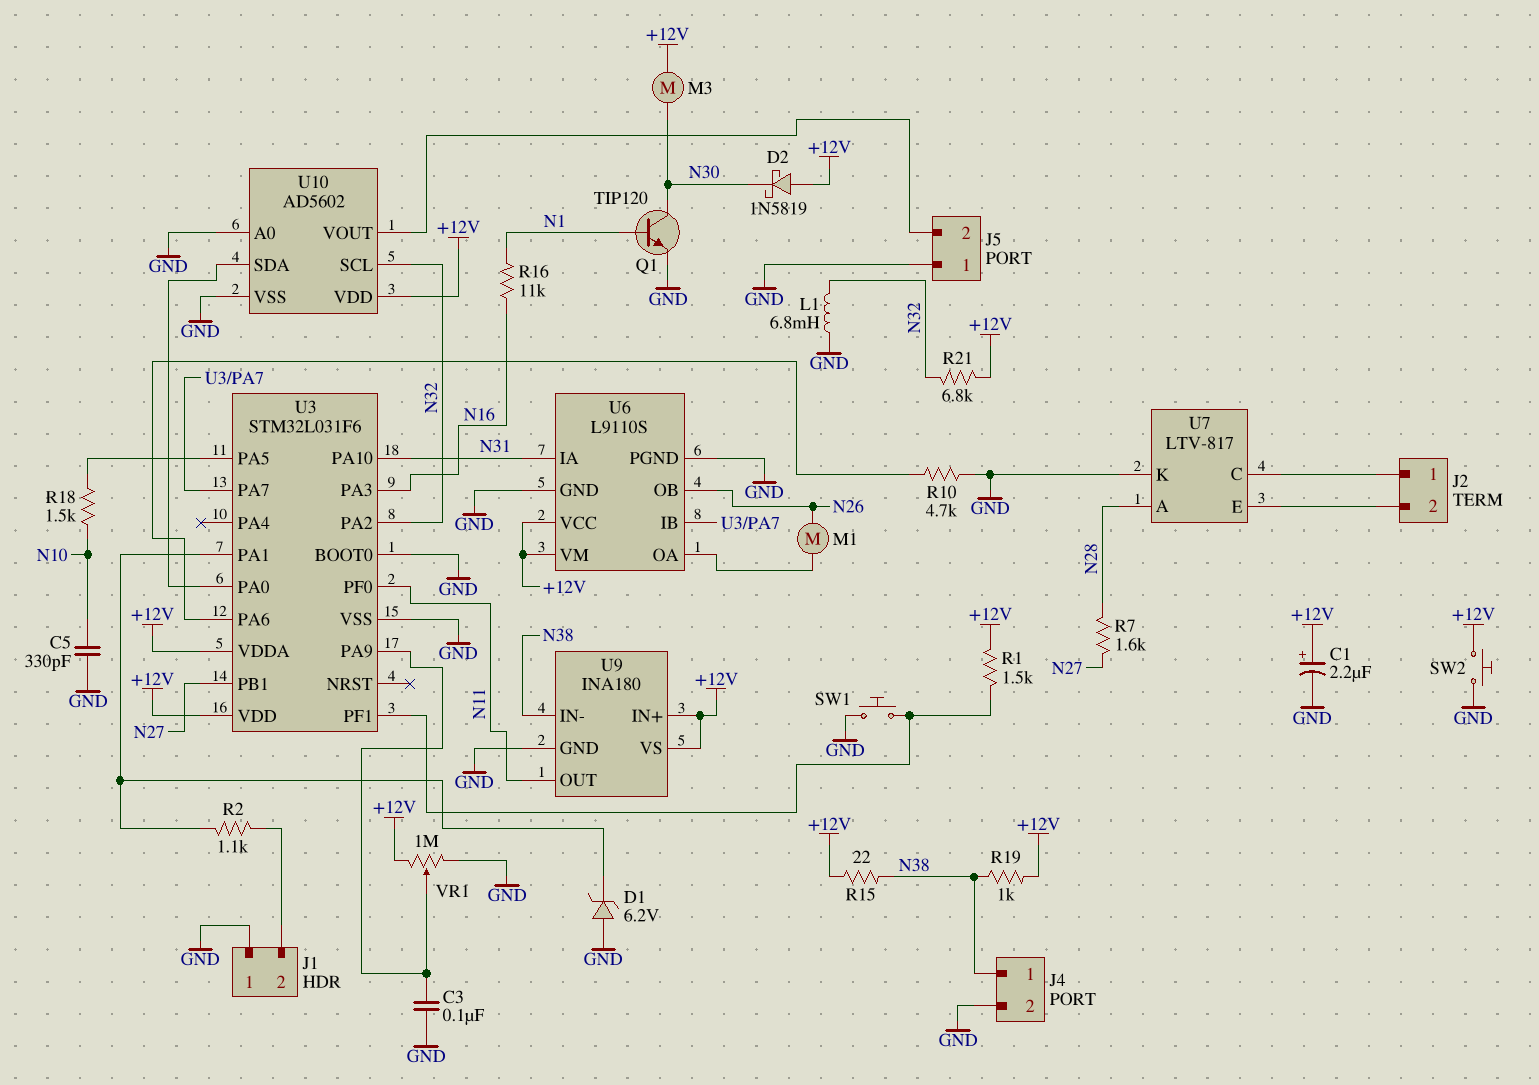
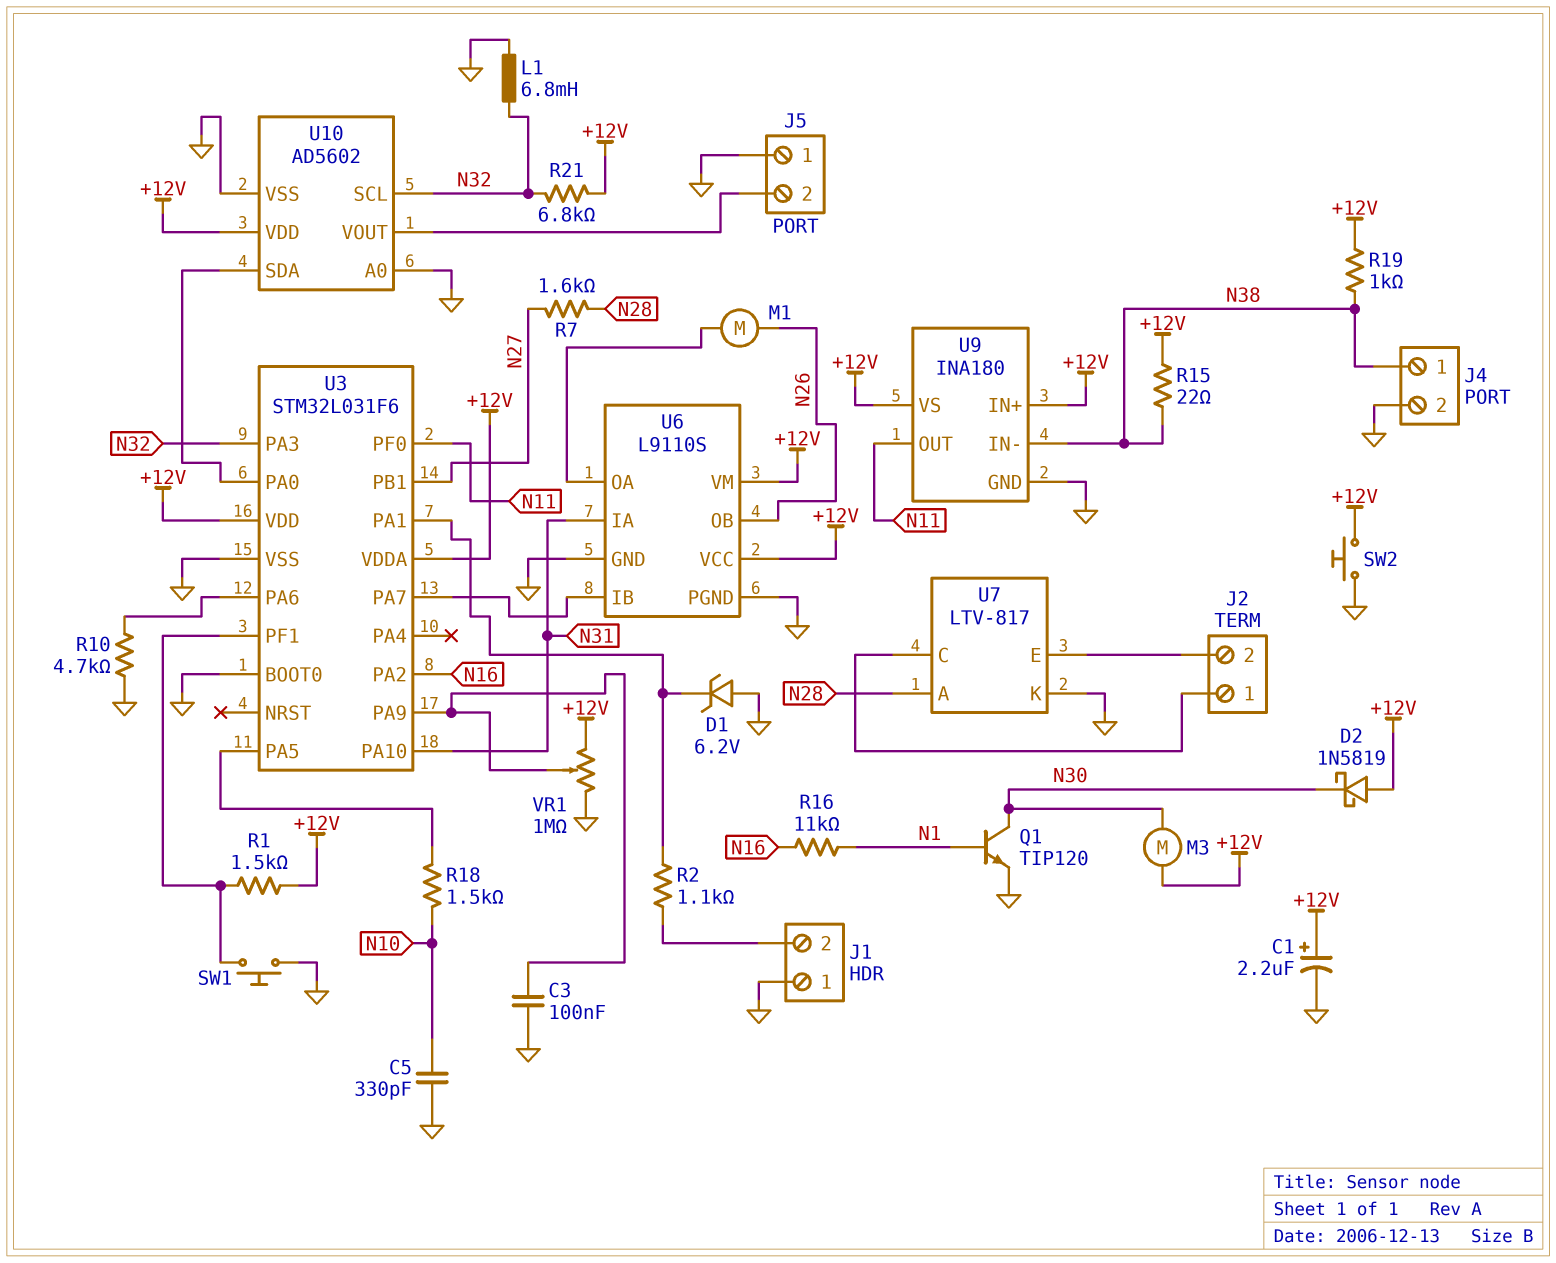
U3 pin PA2: N32 -> N16
U3 pin PA3: N16 -> N32

